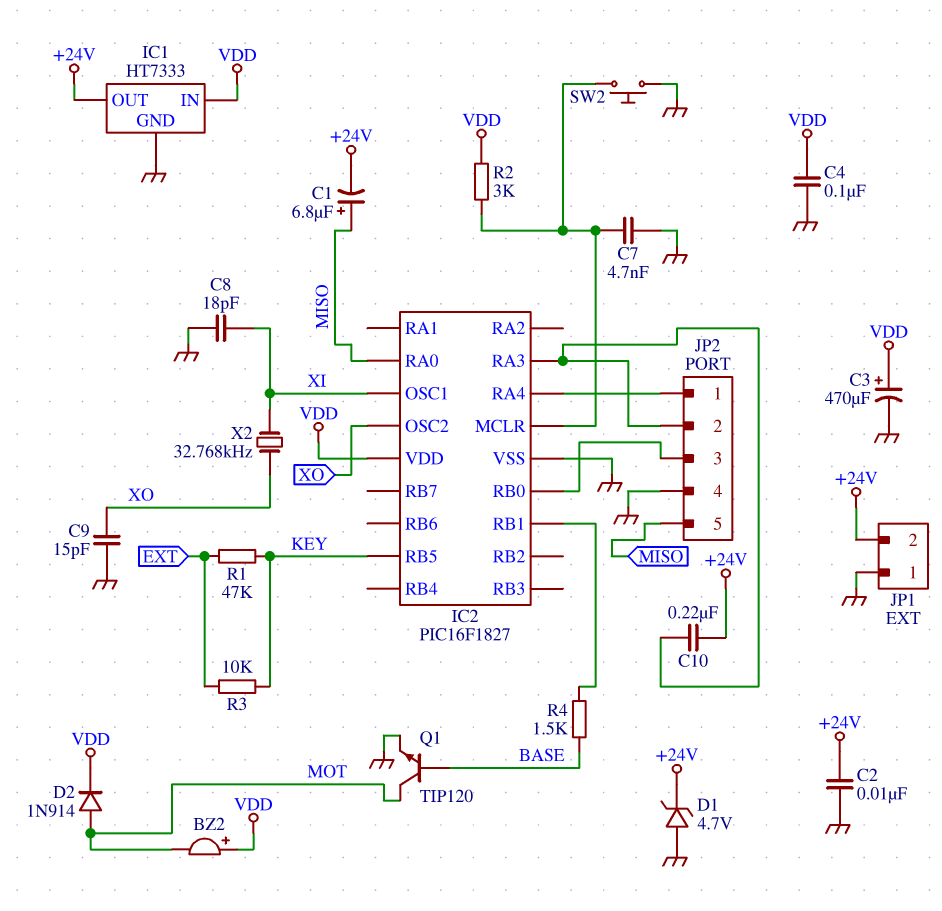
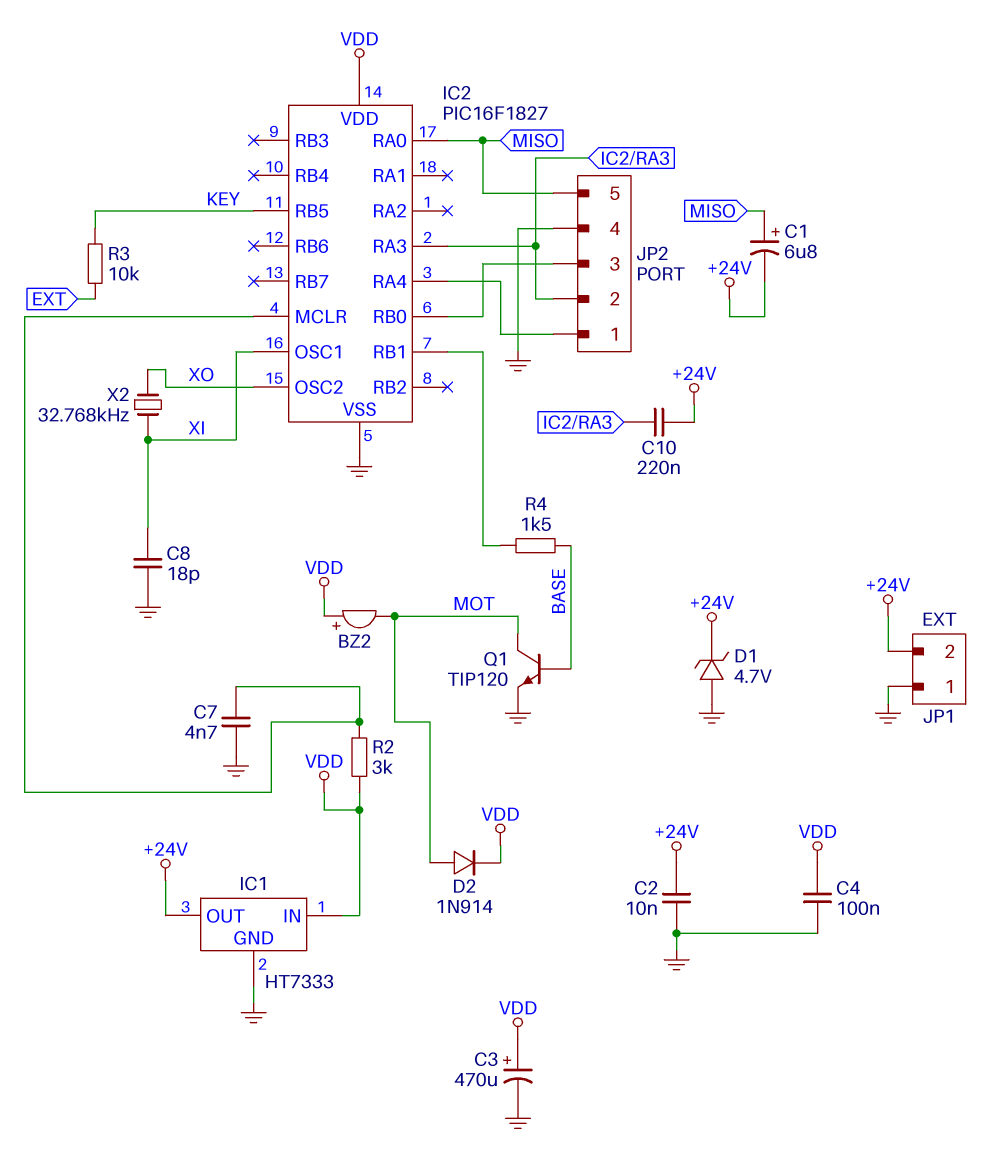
C9: 15pF (GND, XO) -> none
R1: 47k (EXT, KEY) -> none
SW2: button (GND, IC2/MCLR) -> none

